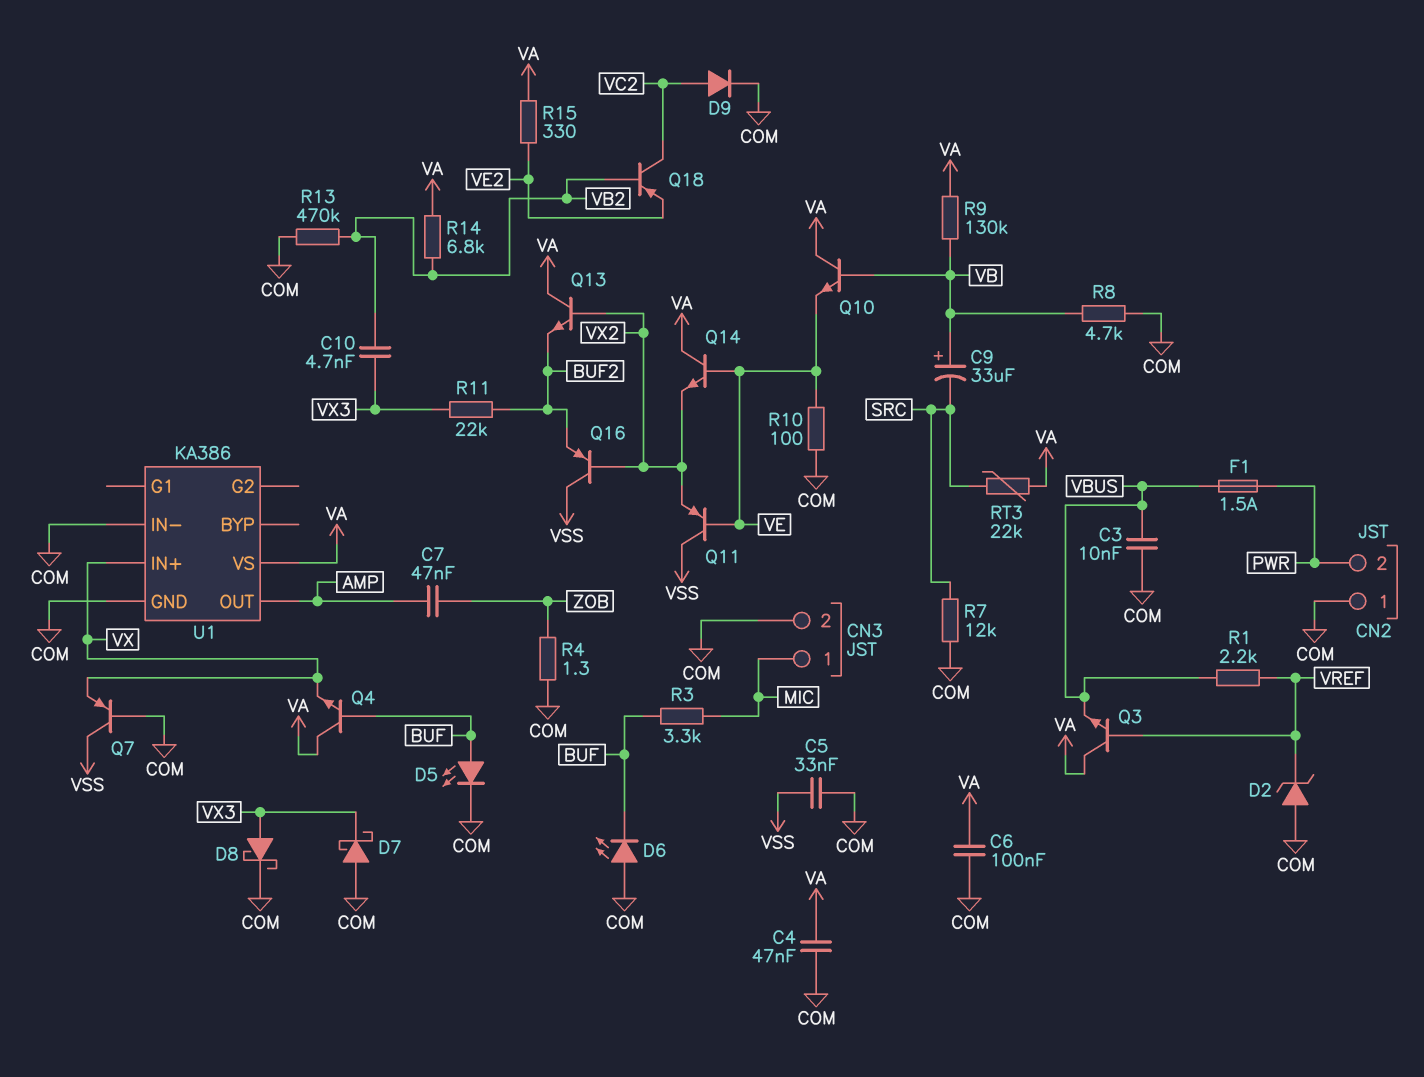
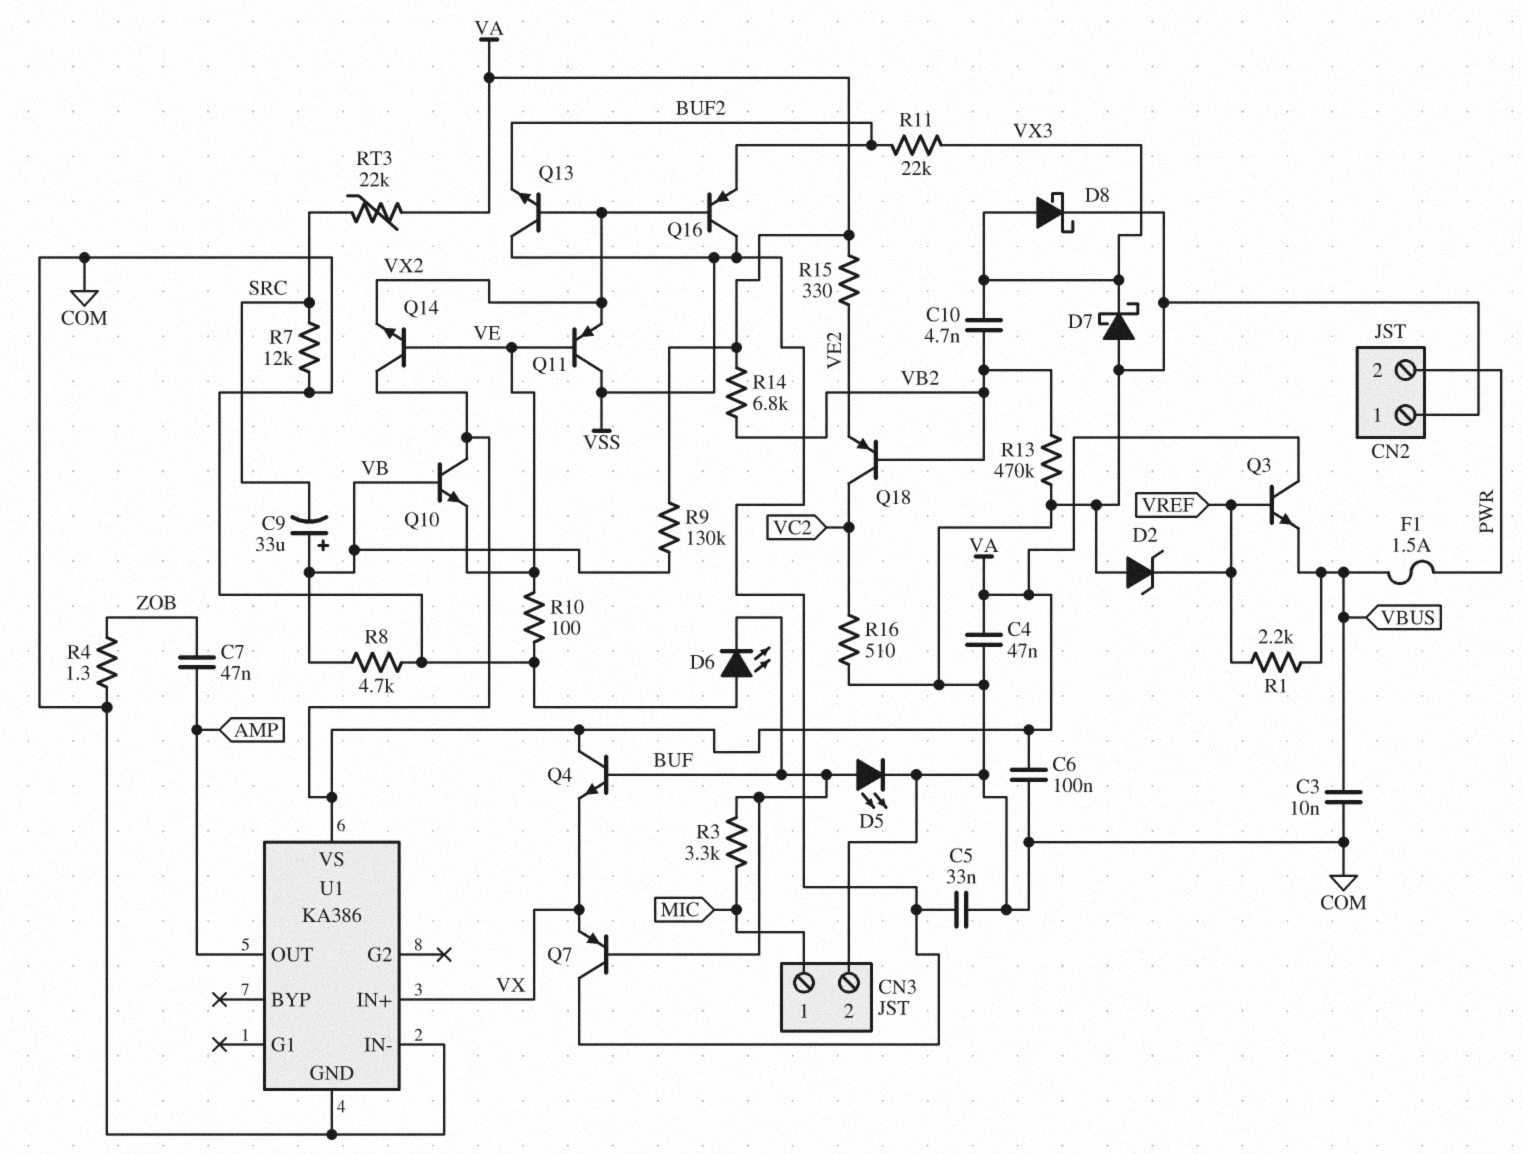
D9: diode (A VC2, K COM) -> none
Q7: PNP (B COM, C VSS, E VX) -> PNP (B BUF, C VSS, E VX)
Q13: NPN (B VX2, C VA, E BUF2) -> NPN (B VX2, C VSS, E BUF2)
R16: none -> 510 (COM, VC2)

